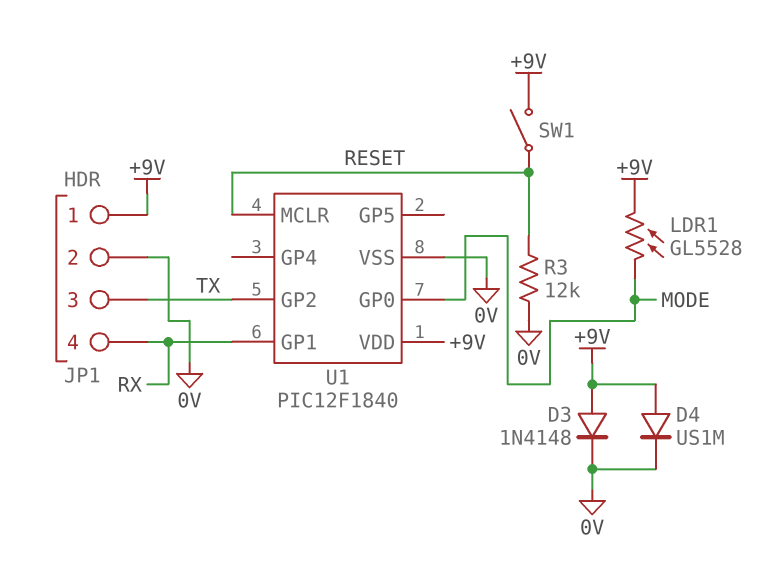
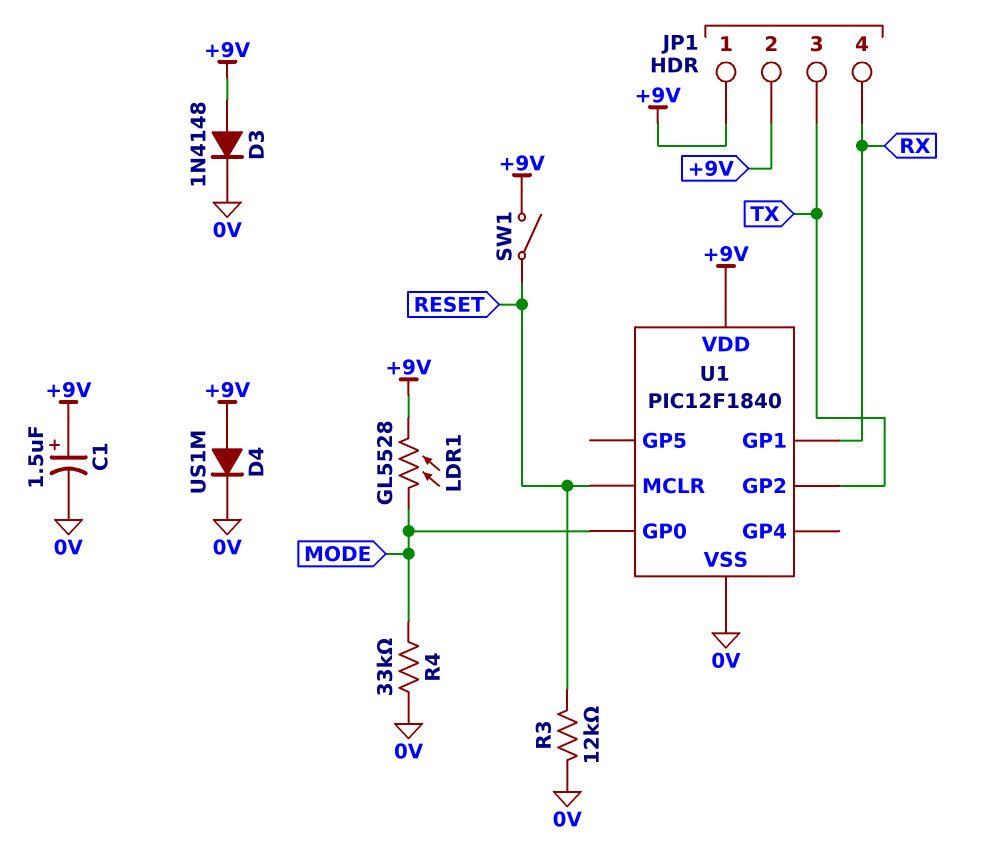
C1: none -> 1.5uF (plus +9V, minus 0V)
JP1 pin 2: 0V -> +9V
R4: none -> 33k (0V, MODE)

